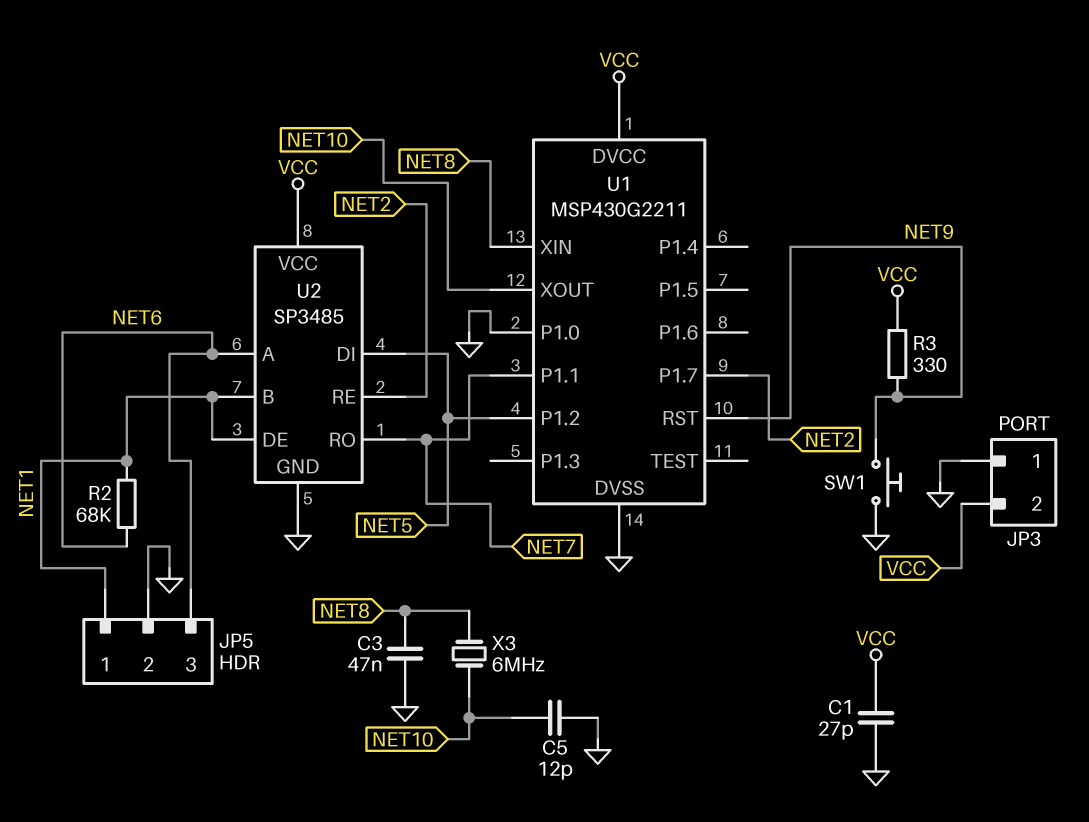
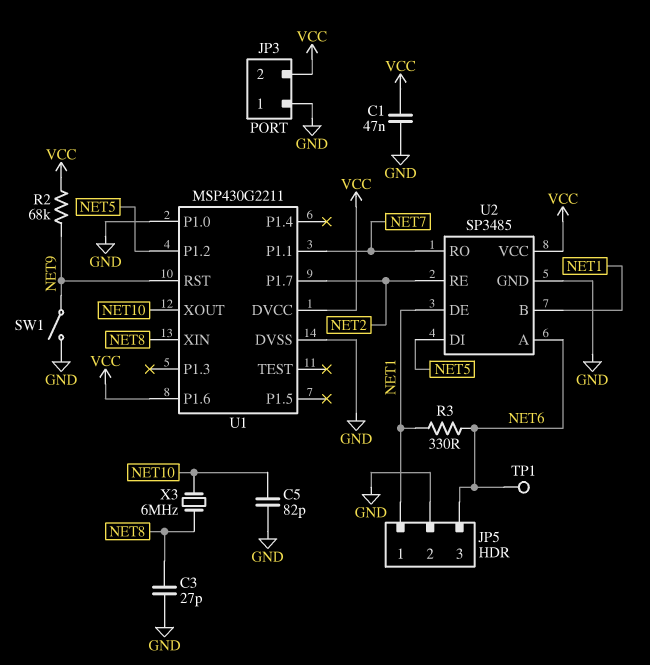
C1: 27pF (GND, VCC) -> 47nF (GND, VCC)
C3: 47nF (GND, NET8) -> 27pF (GND, NET8)
C5: 12pF (GND, NET10) -> 82pF (GND, NET10)
R2: 68k (NET1, NET6) -> 68k (NET9, VCC)
R3: 330 (NET9, VCC) -> 330 (NET1, NET6)
SW1: button (GND, NET9) -> switch (GND, NET9)
TP1: none -> test point (NET6)
U1 pin P1.6: none -> VCC

